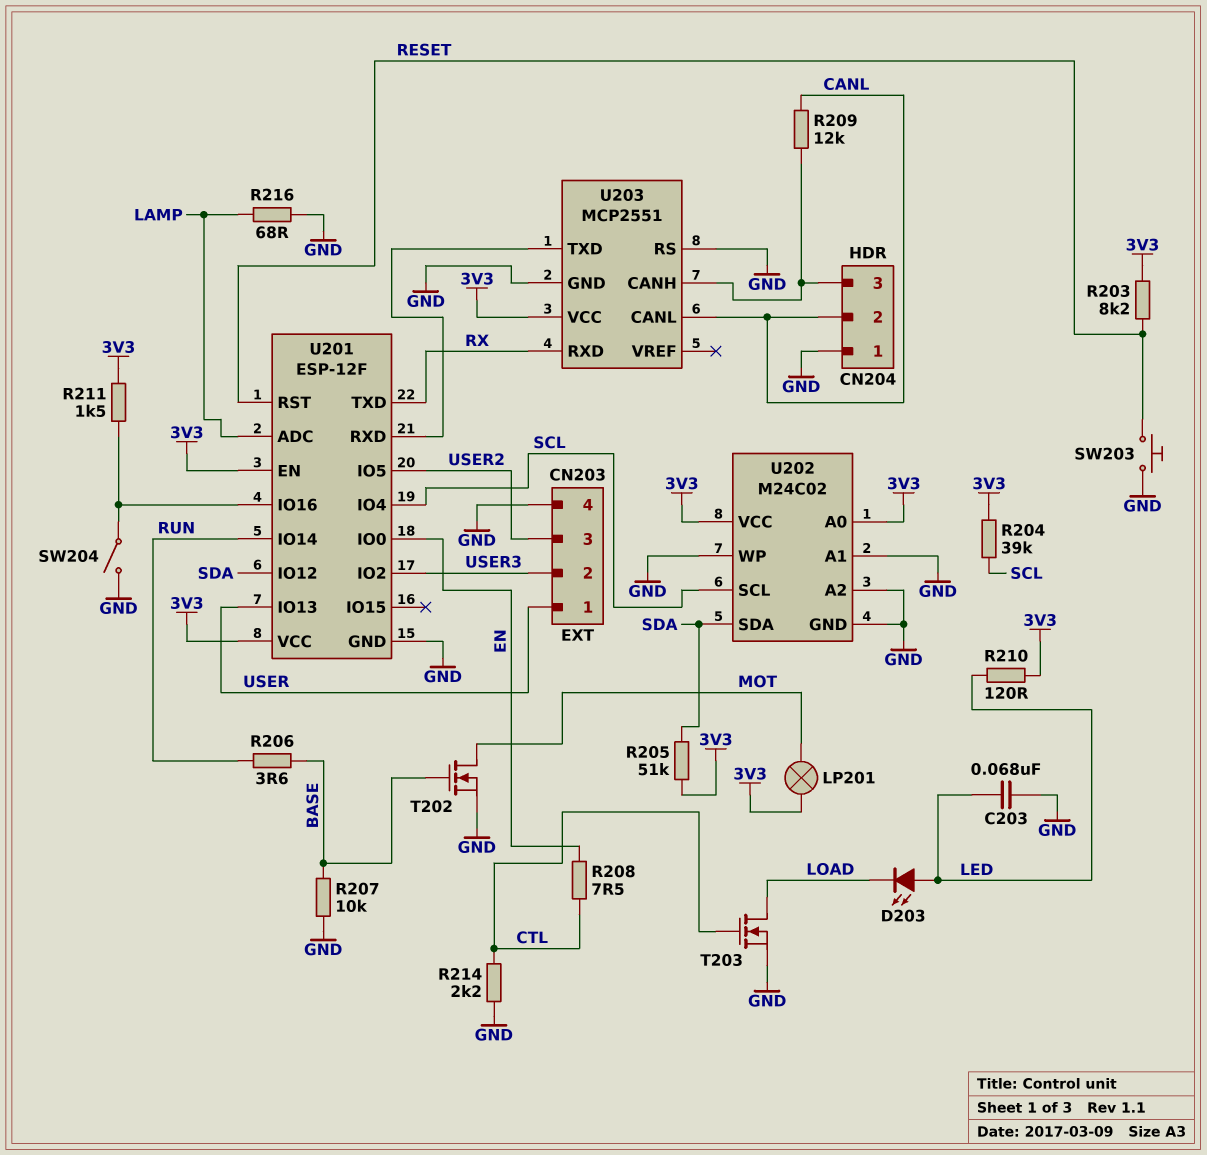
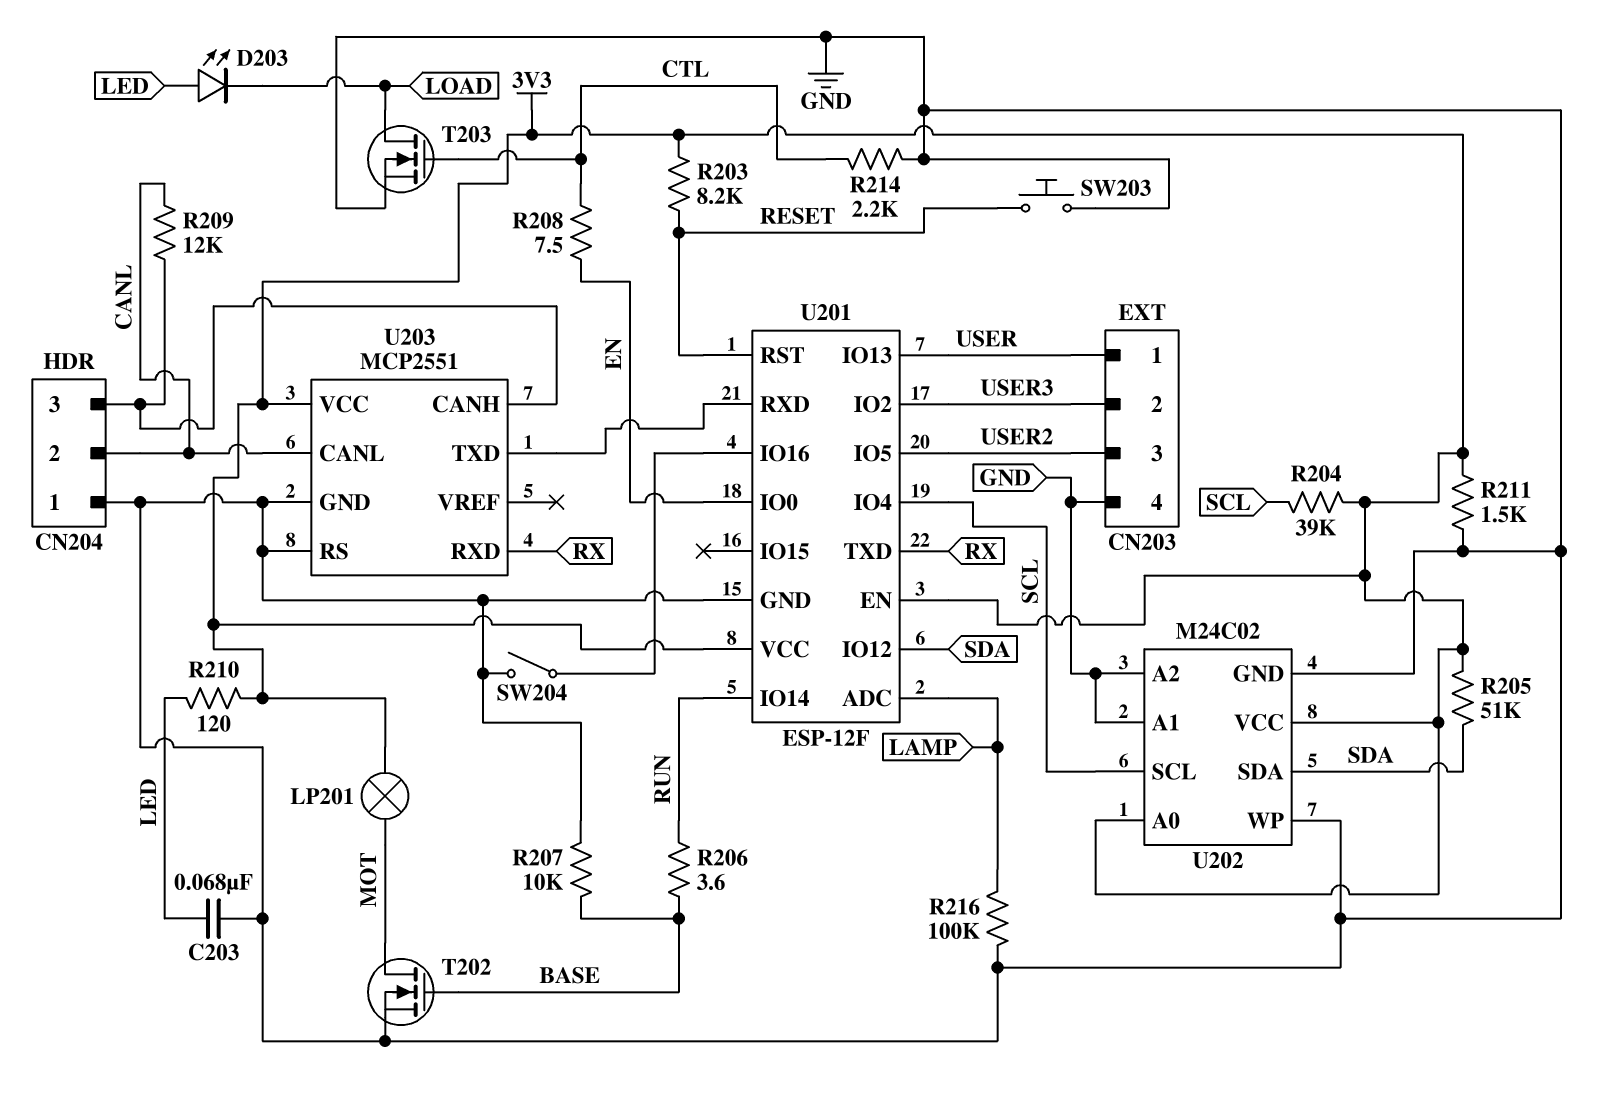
R211: 1.5k (3V3, U201/IO16) -> 1.5k (3V3, GND)
R216: 68 (GND, LAMP) -> 100k (GND, LAMP)

